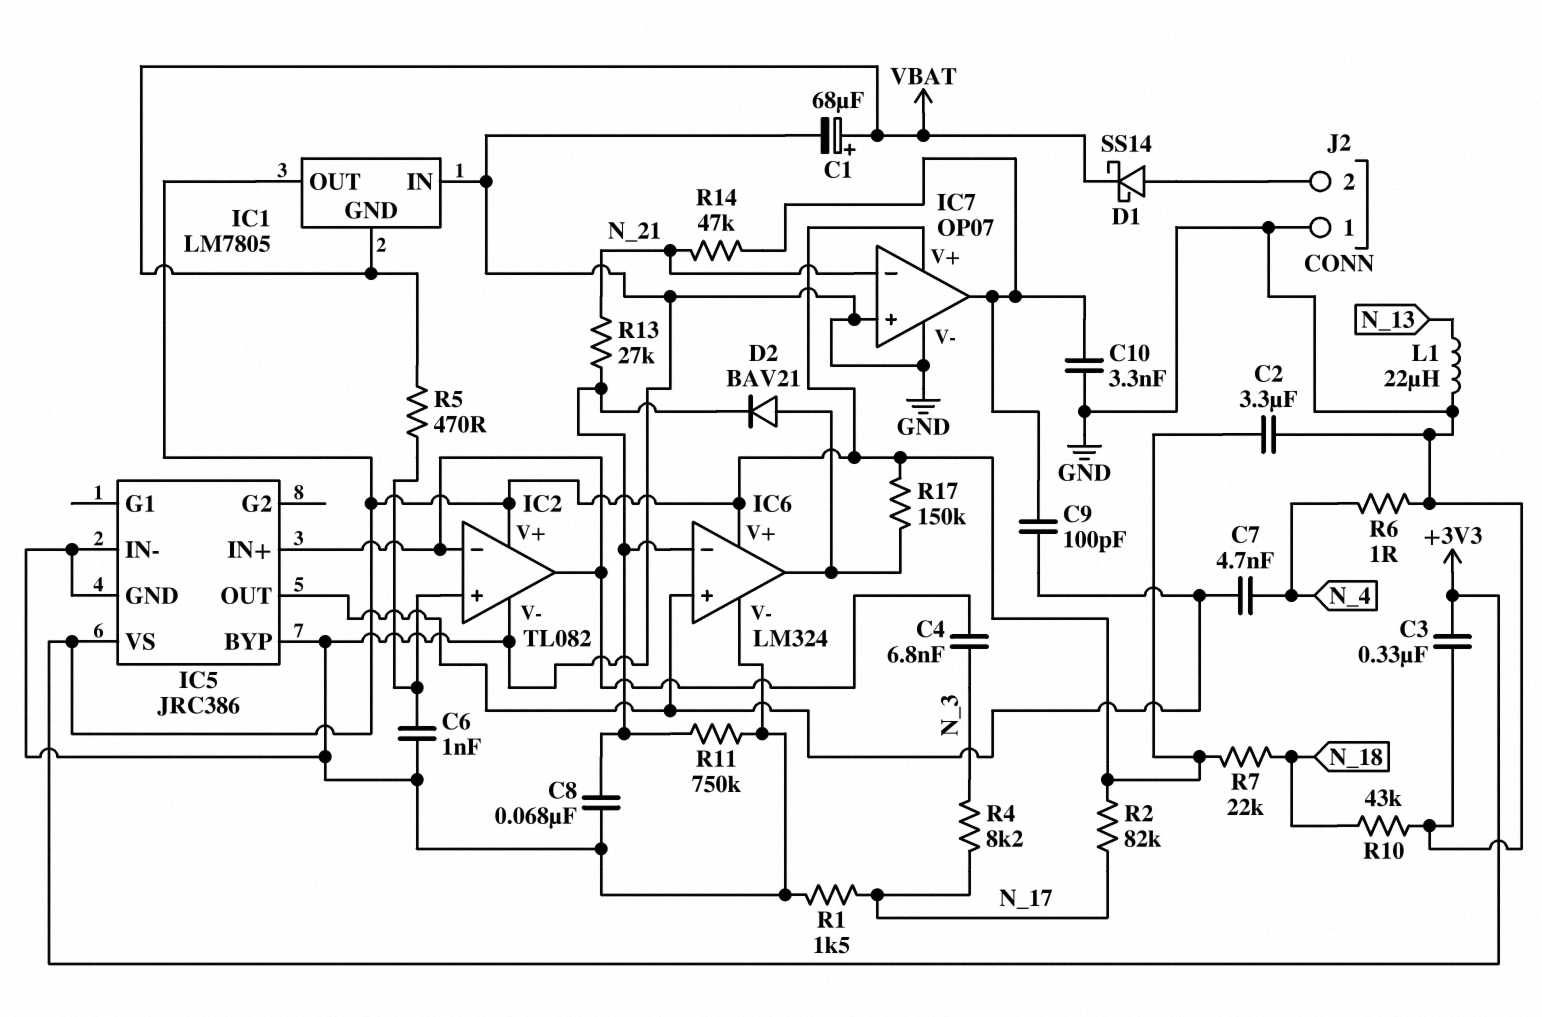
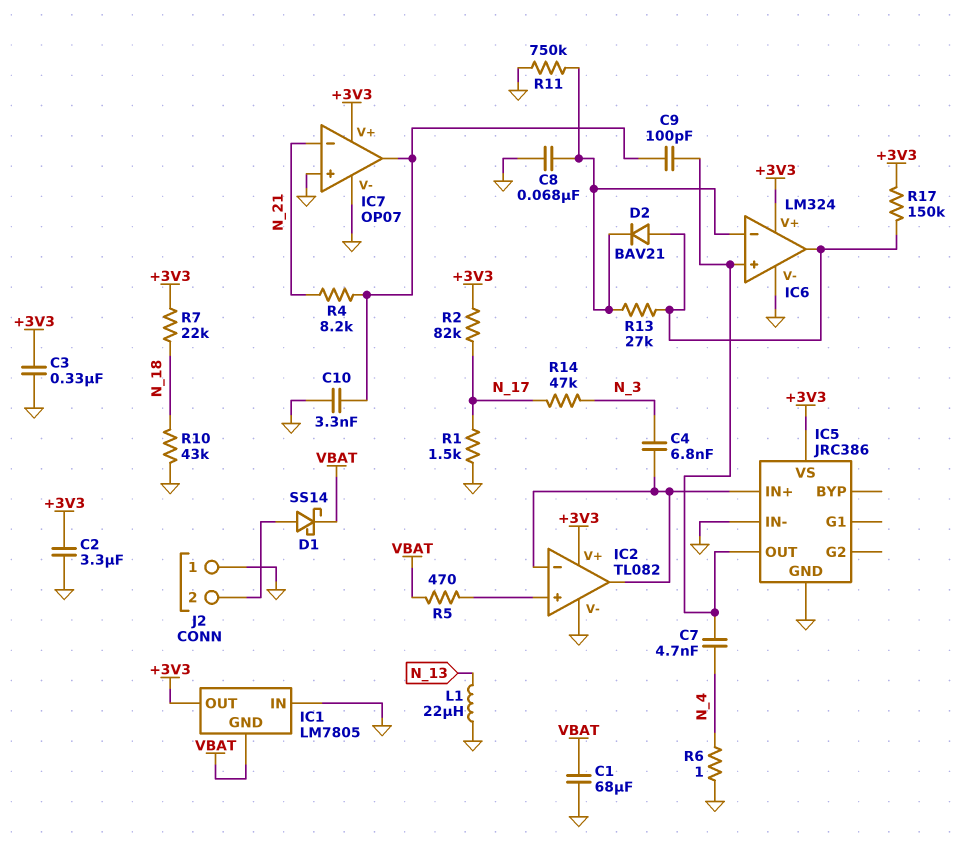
C1: 68uF (plus VBAT, minus GND) -> 68uF (GND, VBAT)
C6: 1nF (GND, IC2/in+) -> none
IC5 pin BYP: GND -> none
R4: 8.2k (N_3, N_17) -> 8.2k (IC7/out, N_21)
R13: 27k (IC6/in-, N_21) -> 27k (IC6/in-, IC6/out)
R14: 47k (IC7/out, N_21) -> 47k (N_3, N_17)

